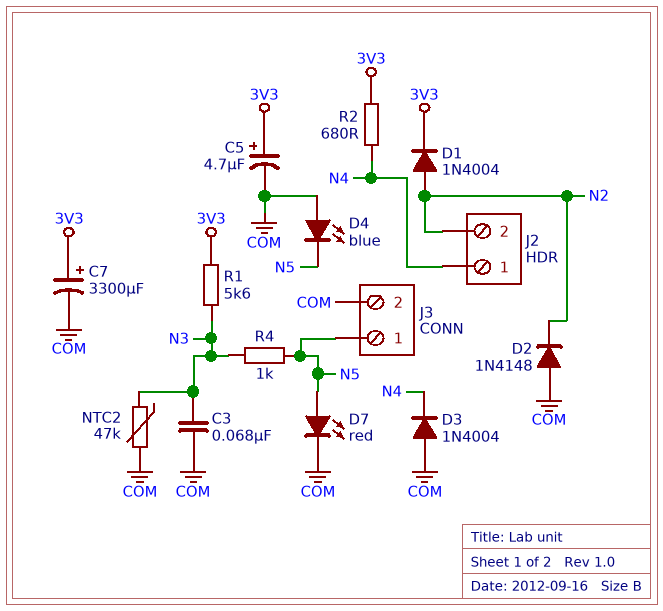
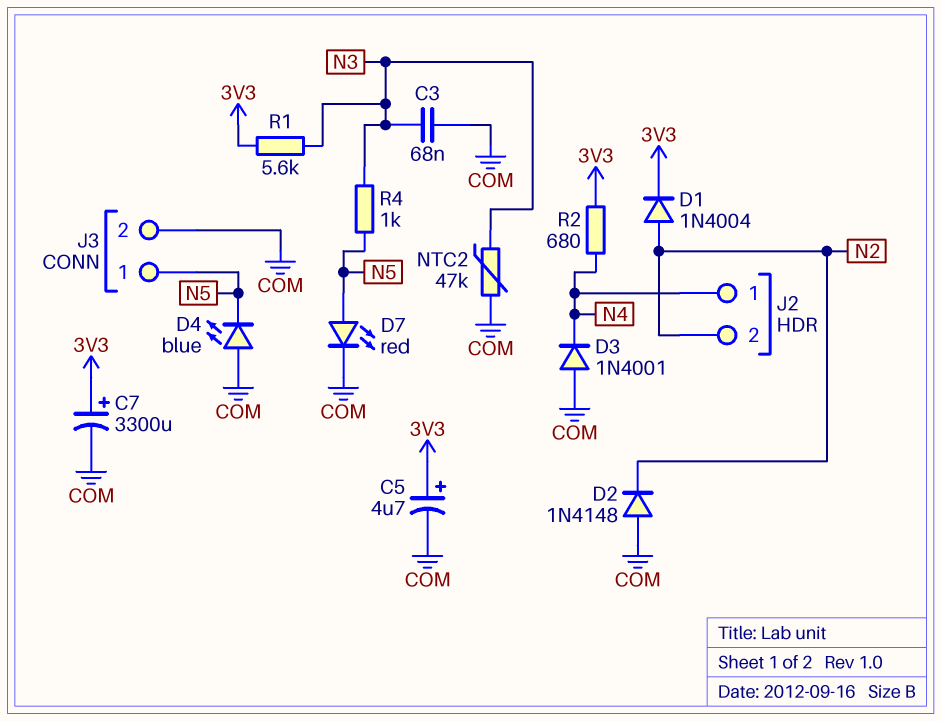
D3: diode 1N4004 (A COM, K N4) -> diode 1N4001 (A COM, K N4)

